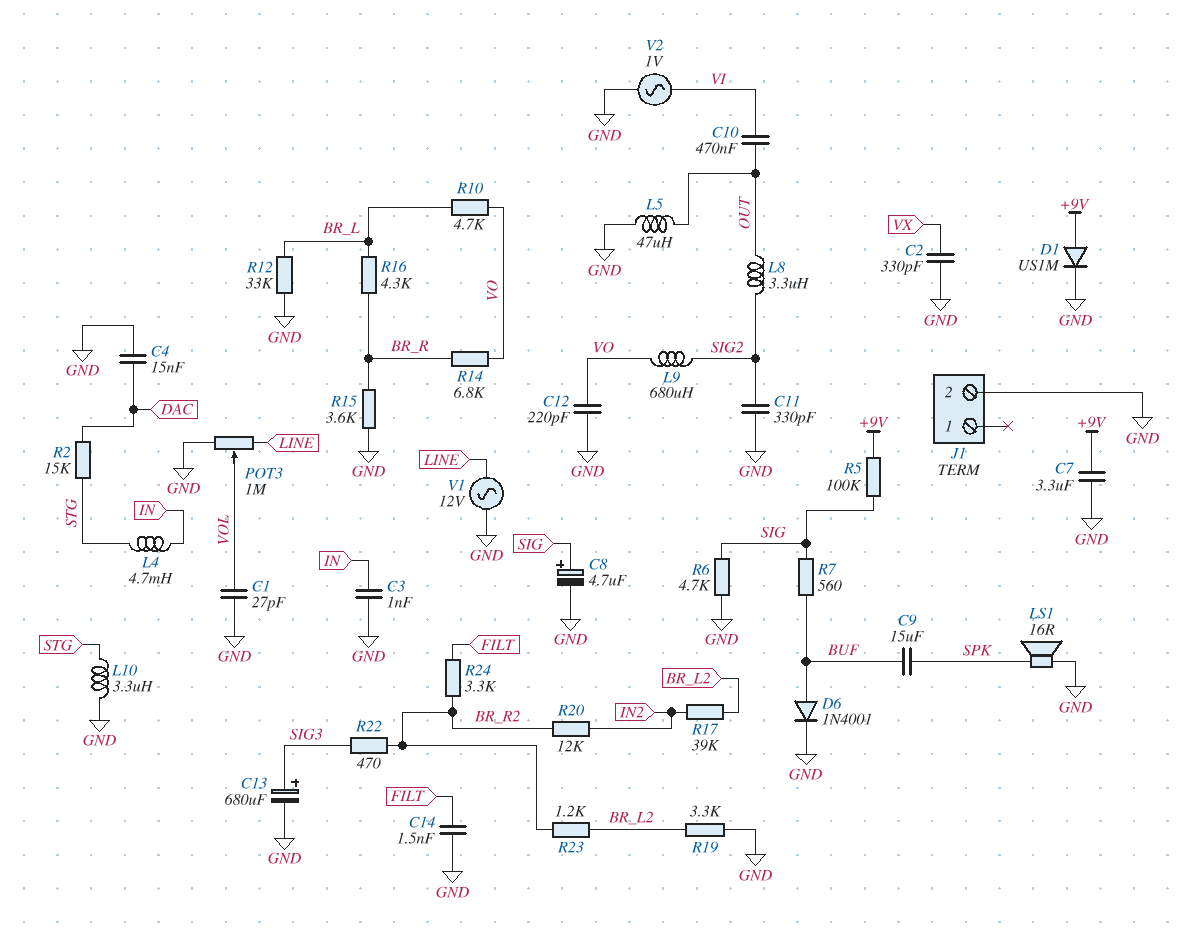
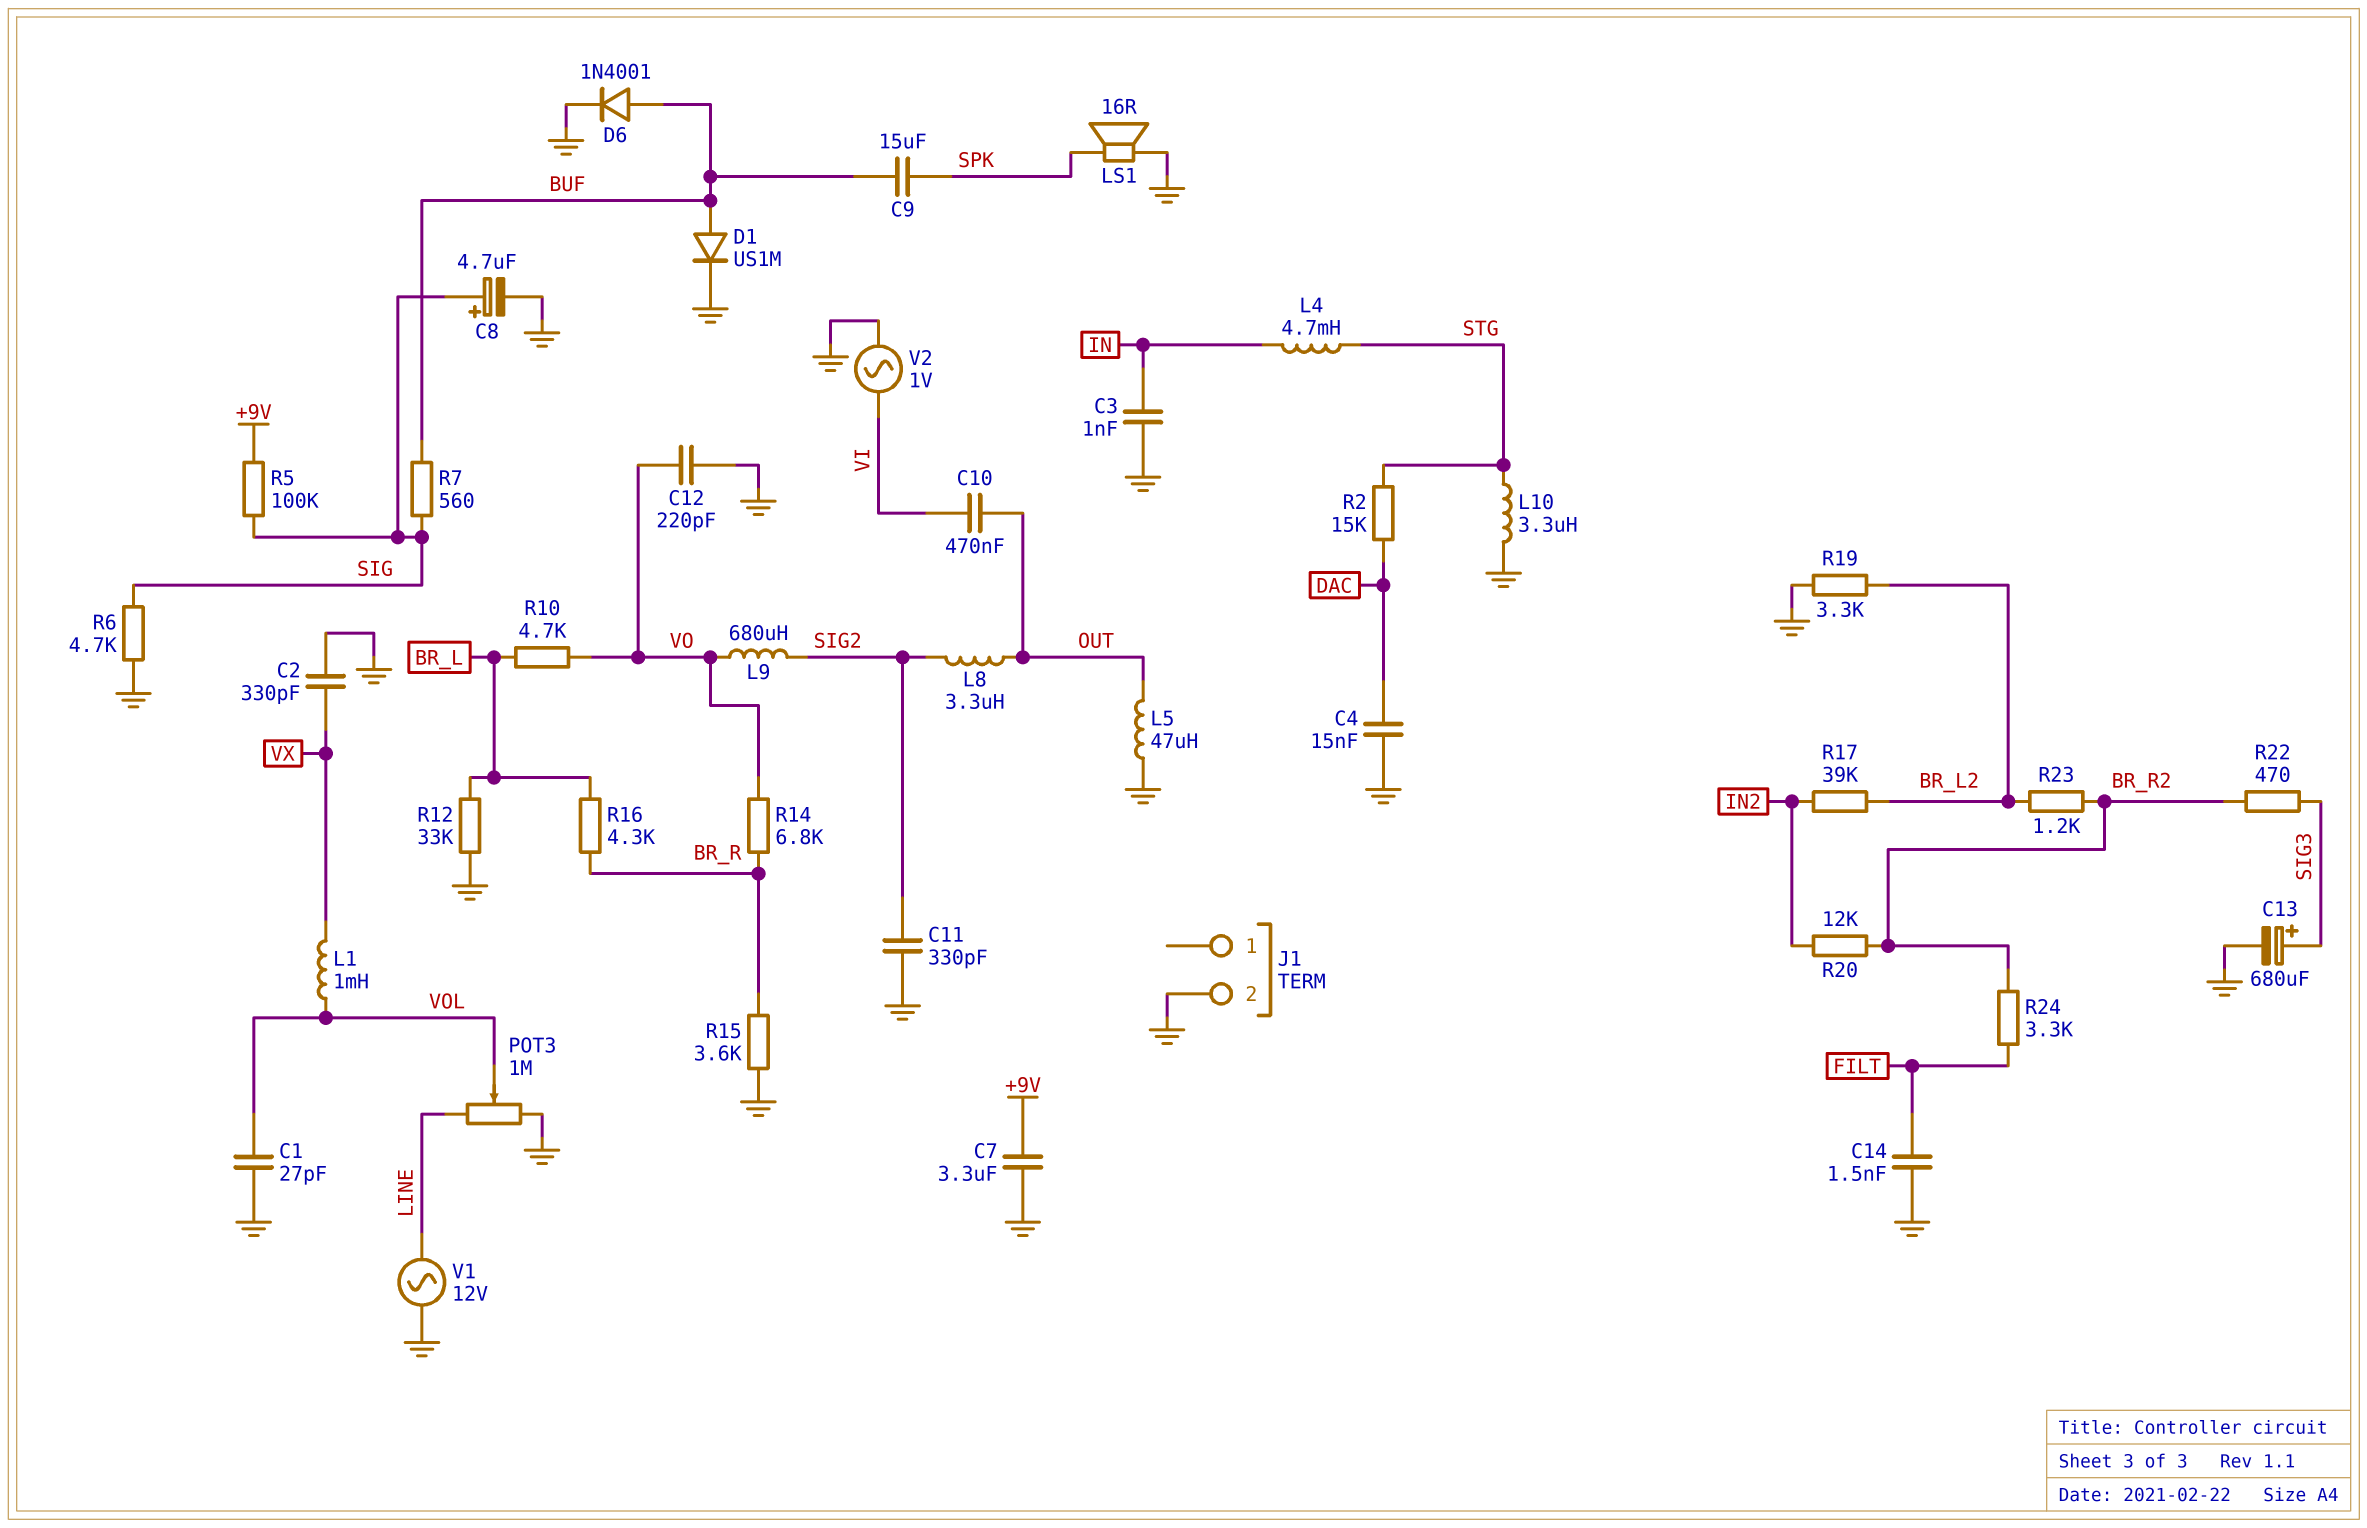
D1: diode US1M (A +9V, K GND) -> diode US1M (A BUF, K GND)
L1: none -> 1mH (VOL, VX)

